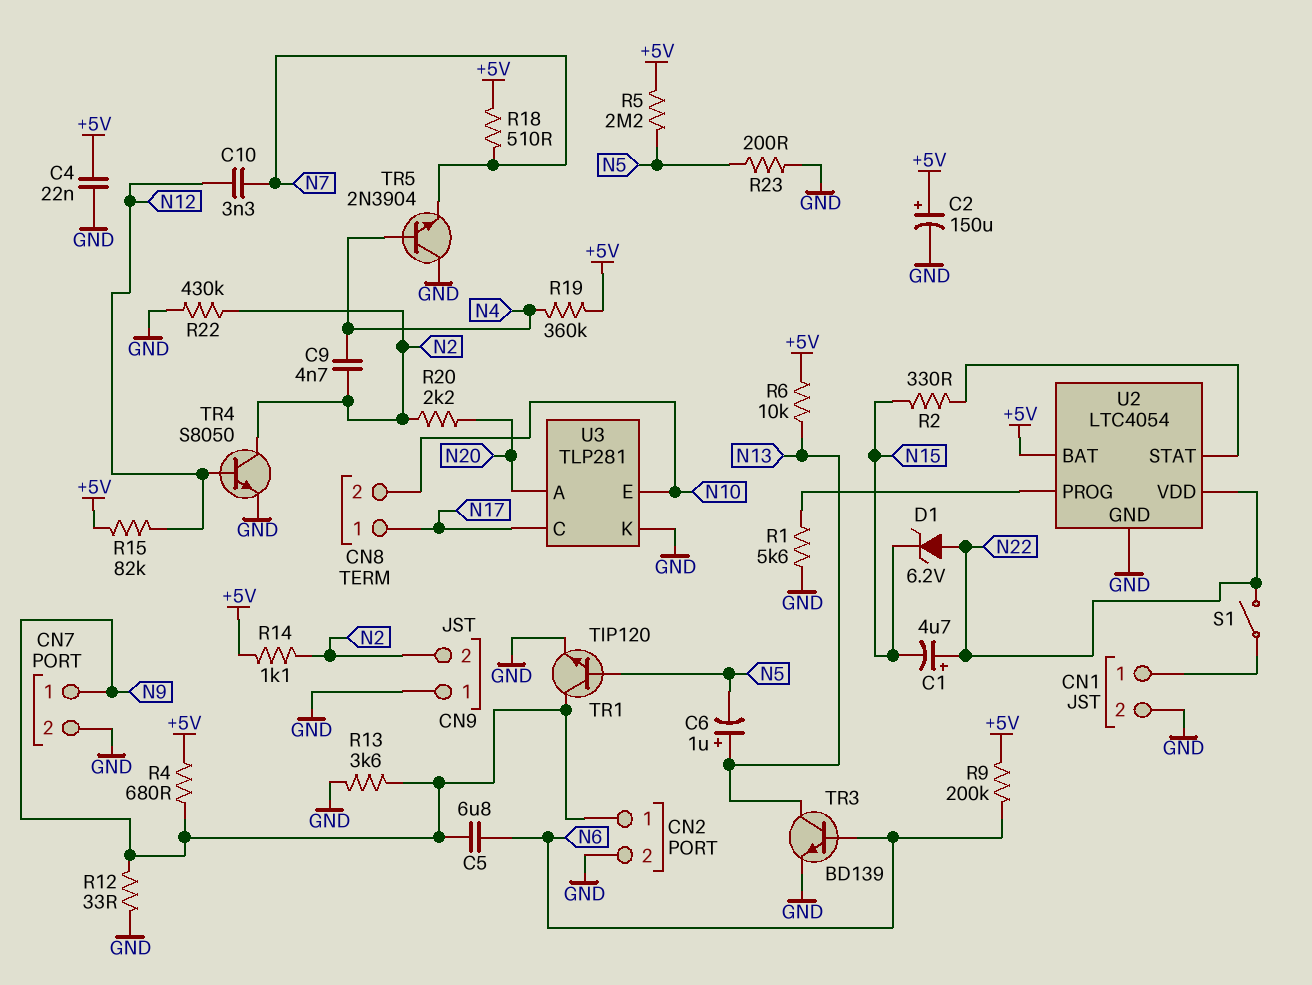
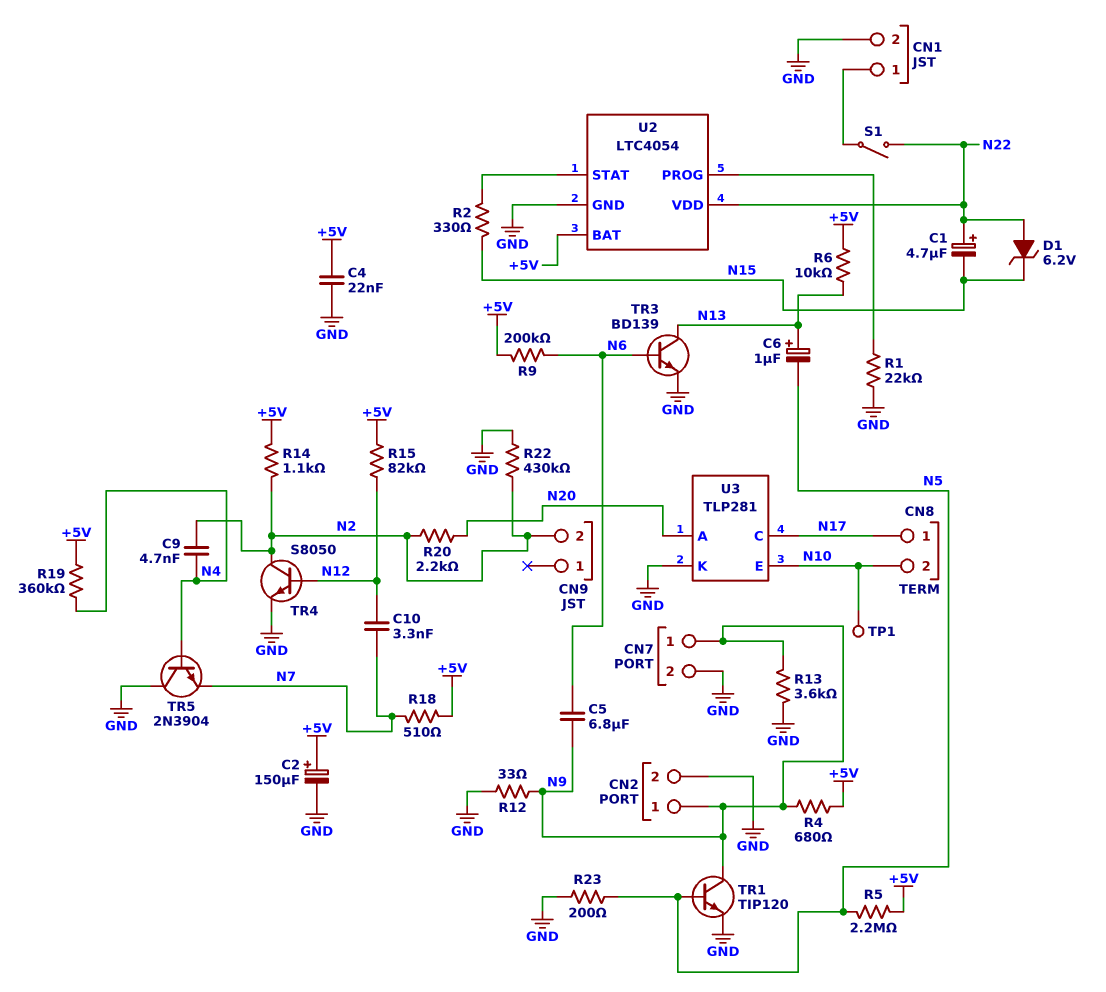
CN9 pin 1: GND -> none
R1: 5.6k (GND, U2/PROG) -> 22k (GND, U2/PROG)
TP1: none -> test point (N10)

